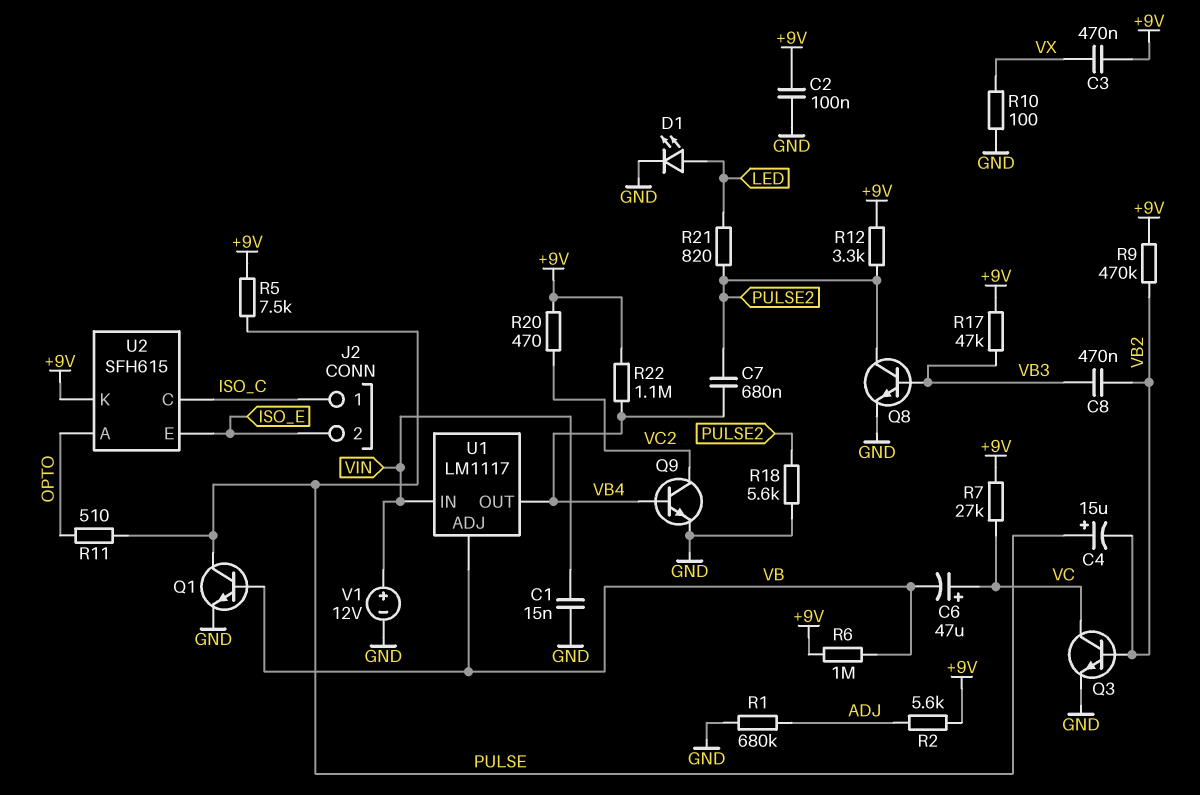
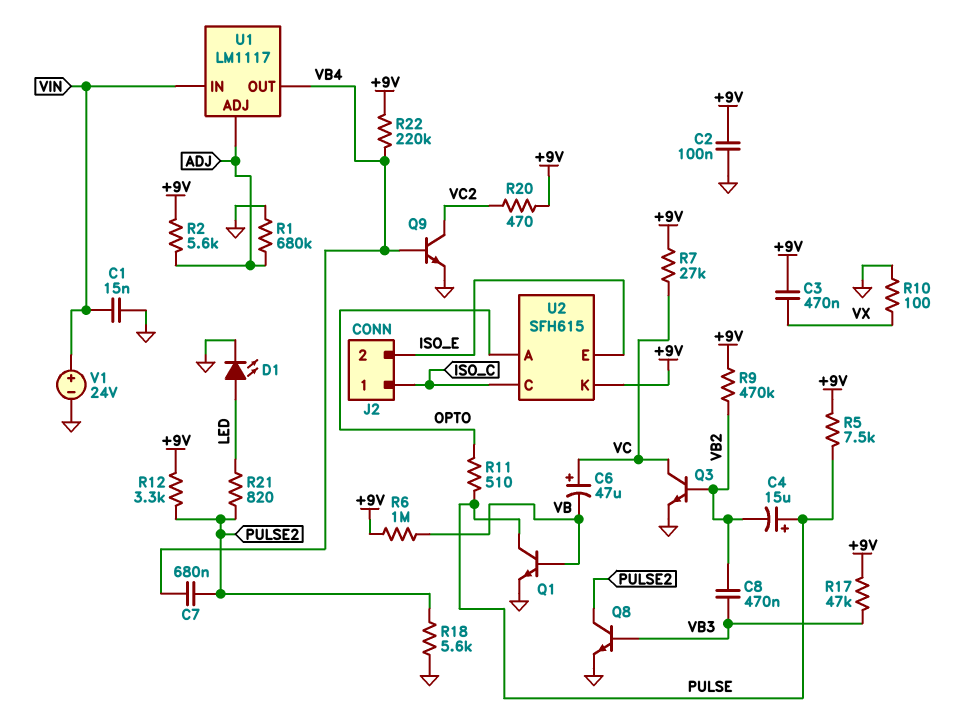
R22: 1.1M (+9V, VB4) -> 220k (+9V, VB4)
U1 pin ADJ: VB -> ADJ
V1: 12V (plus VIN, minus GND) -> 24V (plus VIN, minus GND)

